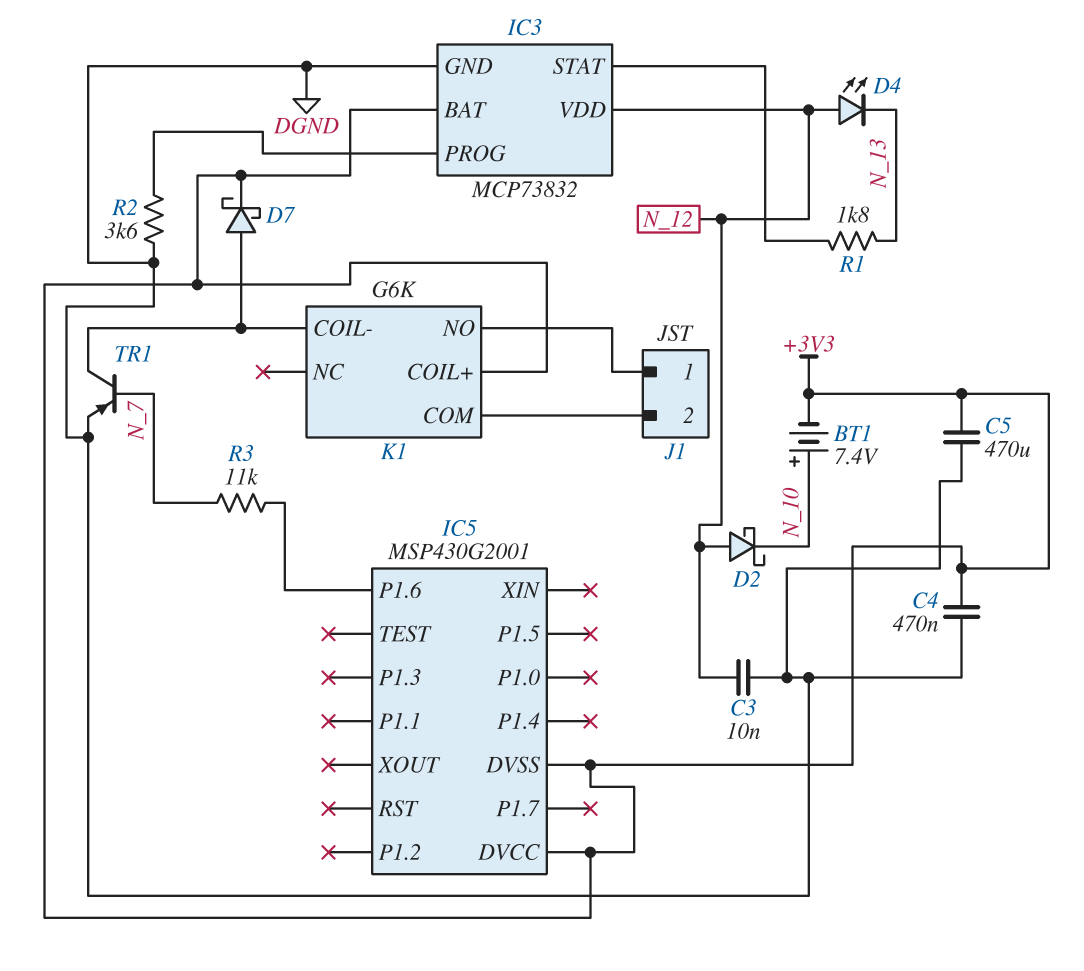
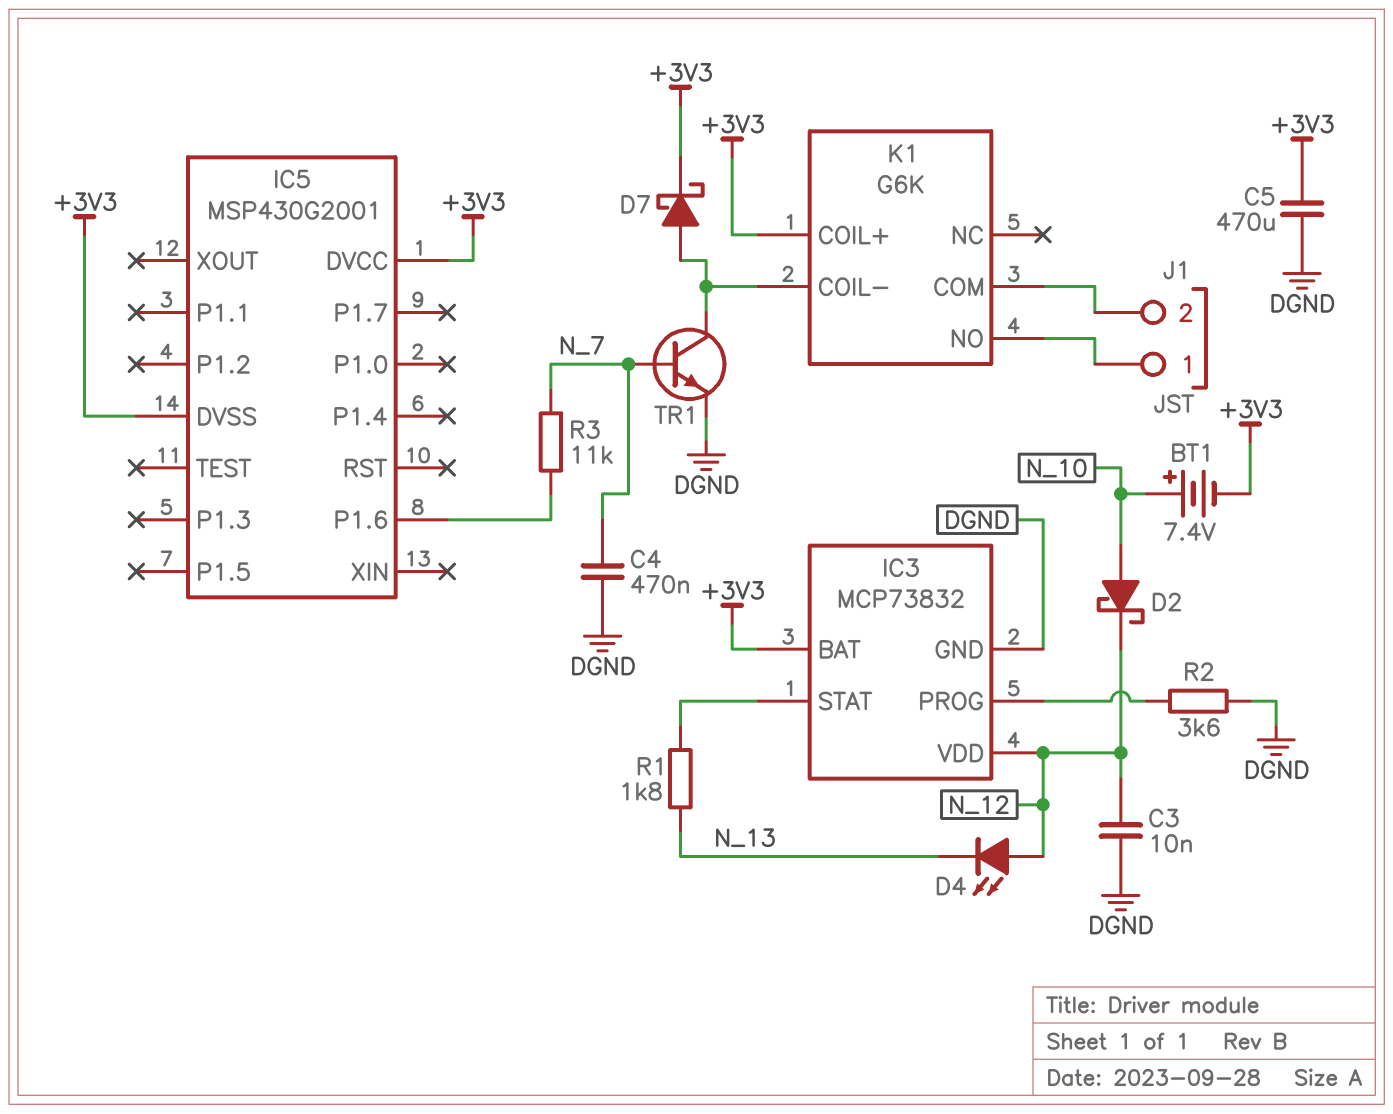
C4: 470nF (+3V3, DGND) -> 470nF (DGND, N_7)
D2: schottky (A N_12, K N_10) -> schottky (A N_10, K N_12)
TR1: PNP (B N_7, C K1/COIL-, E DGND) -> NPN (B N_7, C K1/COIL-, E DGND)

